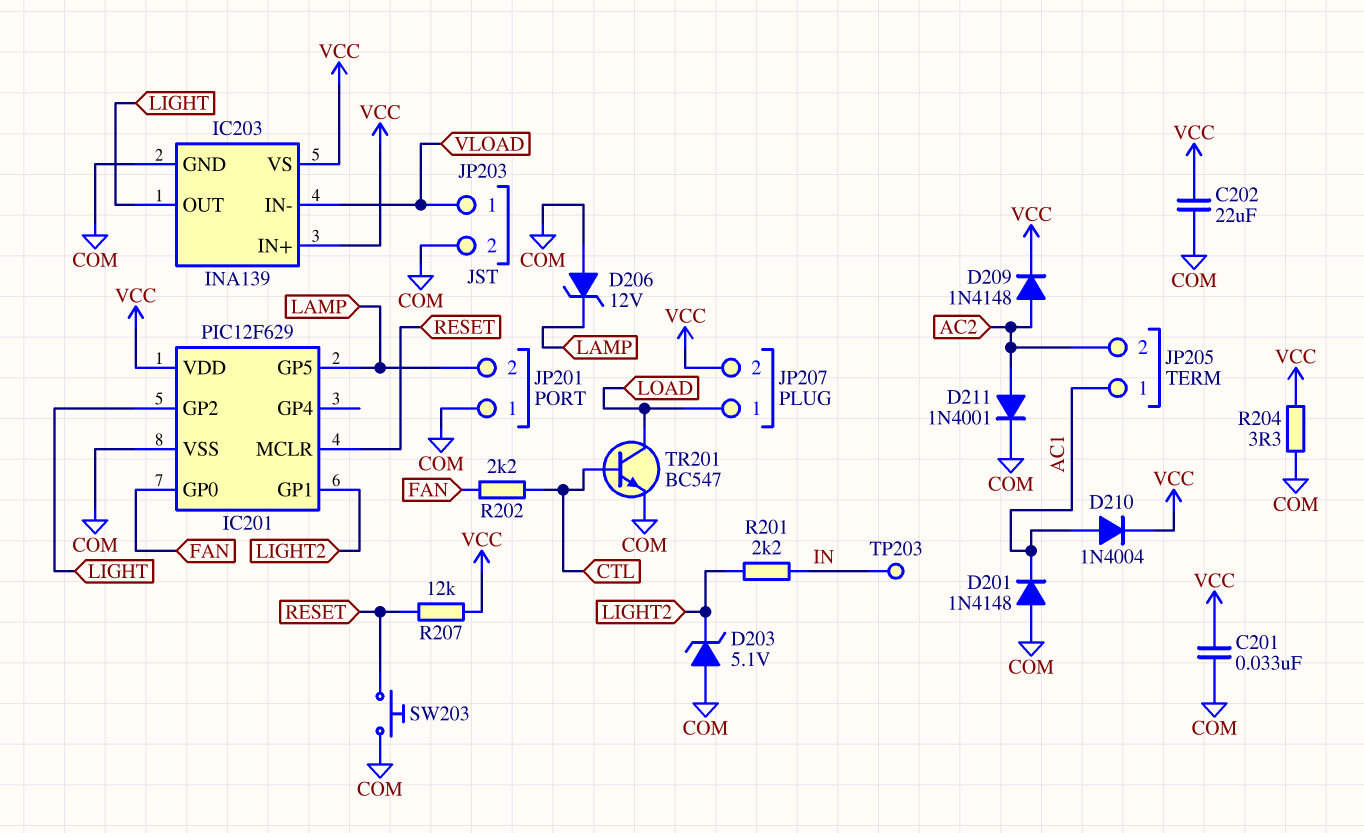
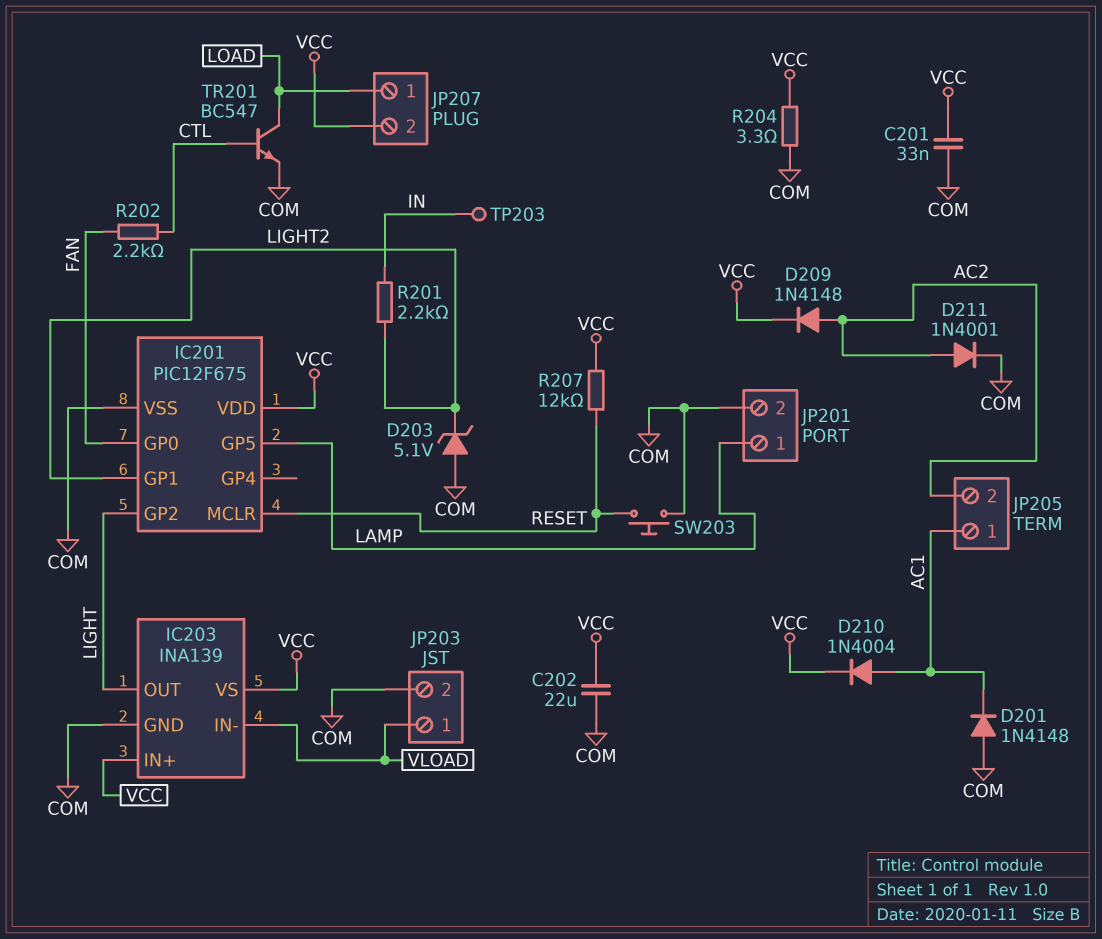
D206: zener 12V (A COM, K LAMP) -> none
IC201: PIC12F629 -> PIC12F675
JP201 pin 1: COM -> LAMP
JP201 pin 2: LAMP -> COM

